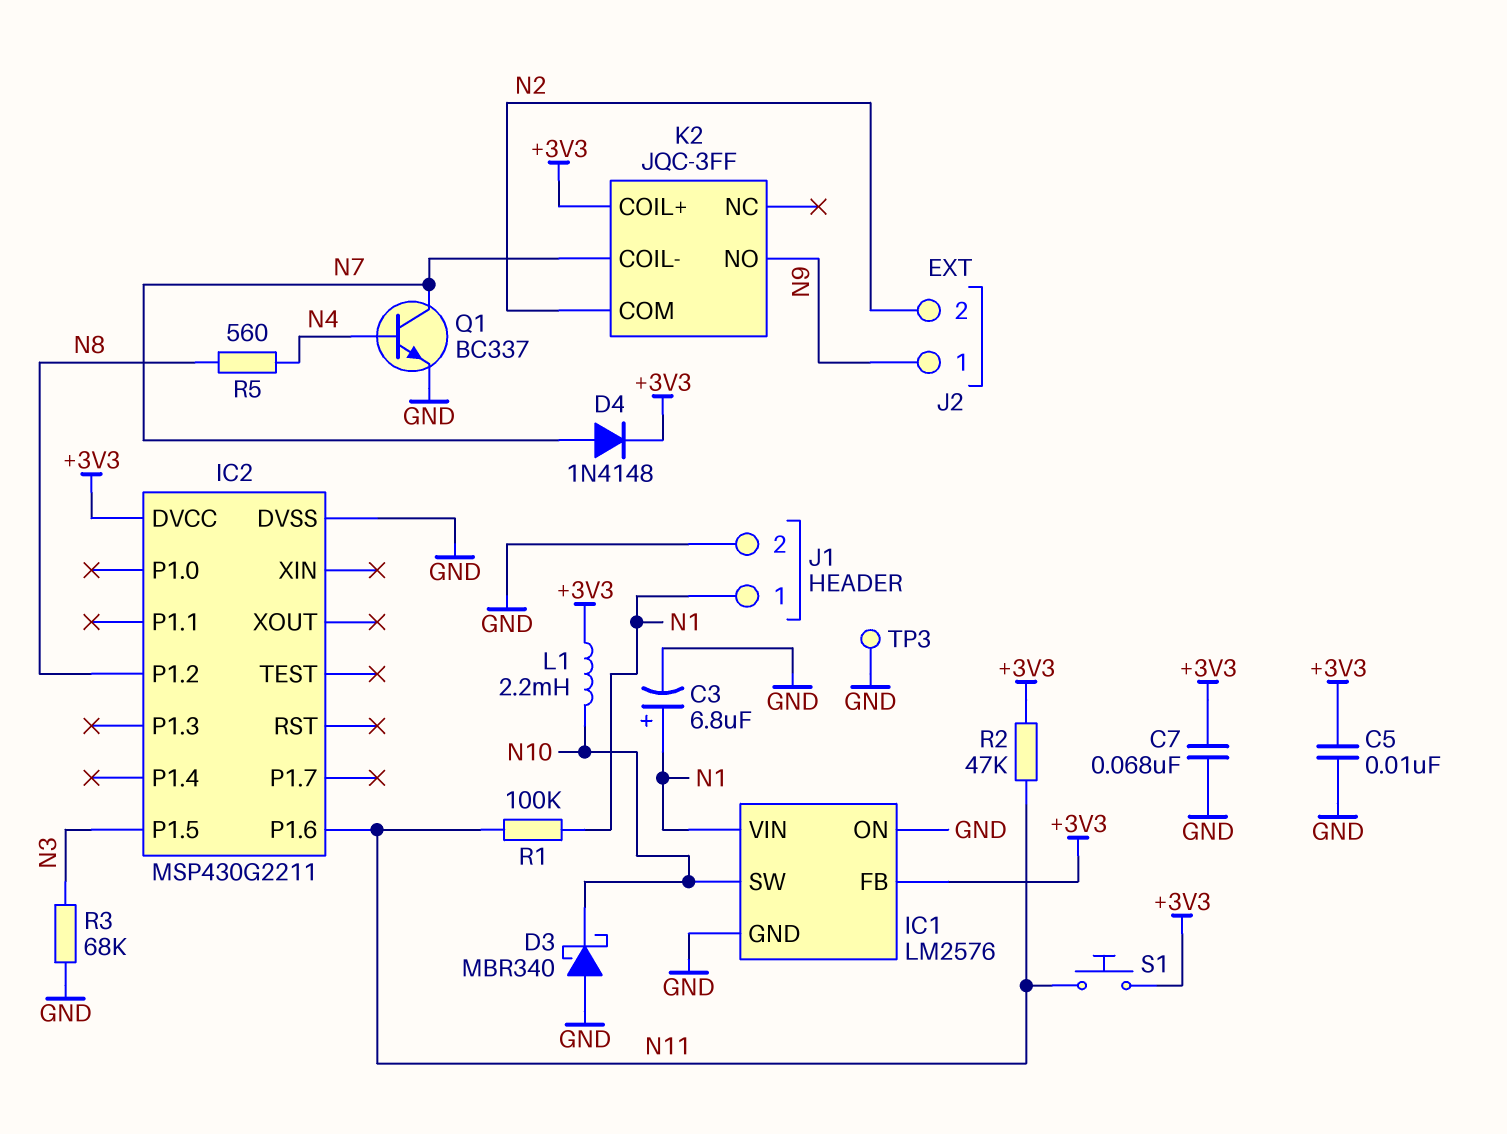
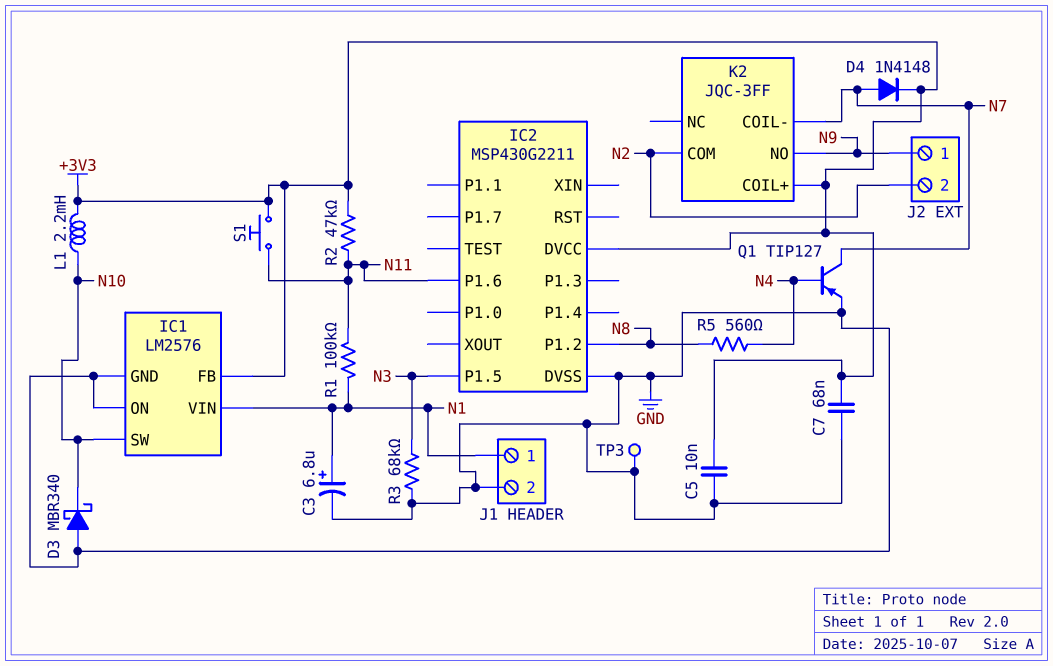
Q1: NPN BC337 (B N4, C N7, E GND) -> PNP TIP127 (B N4, C N7, E GND)

